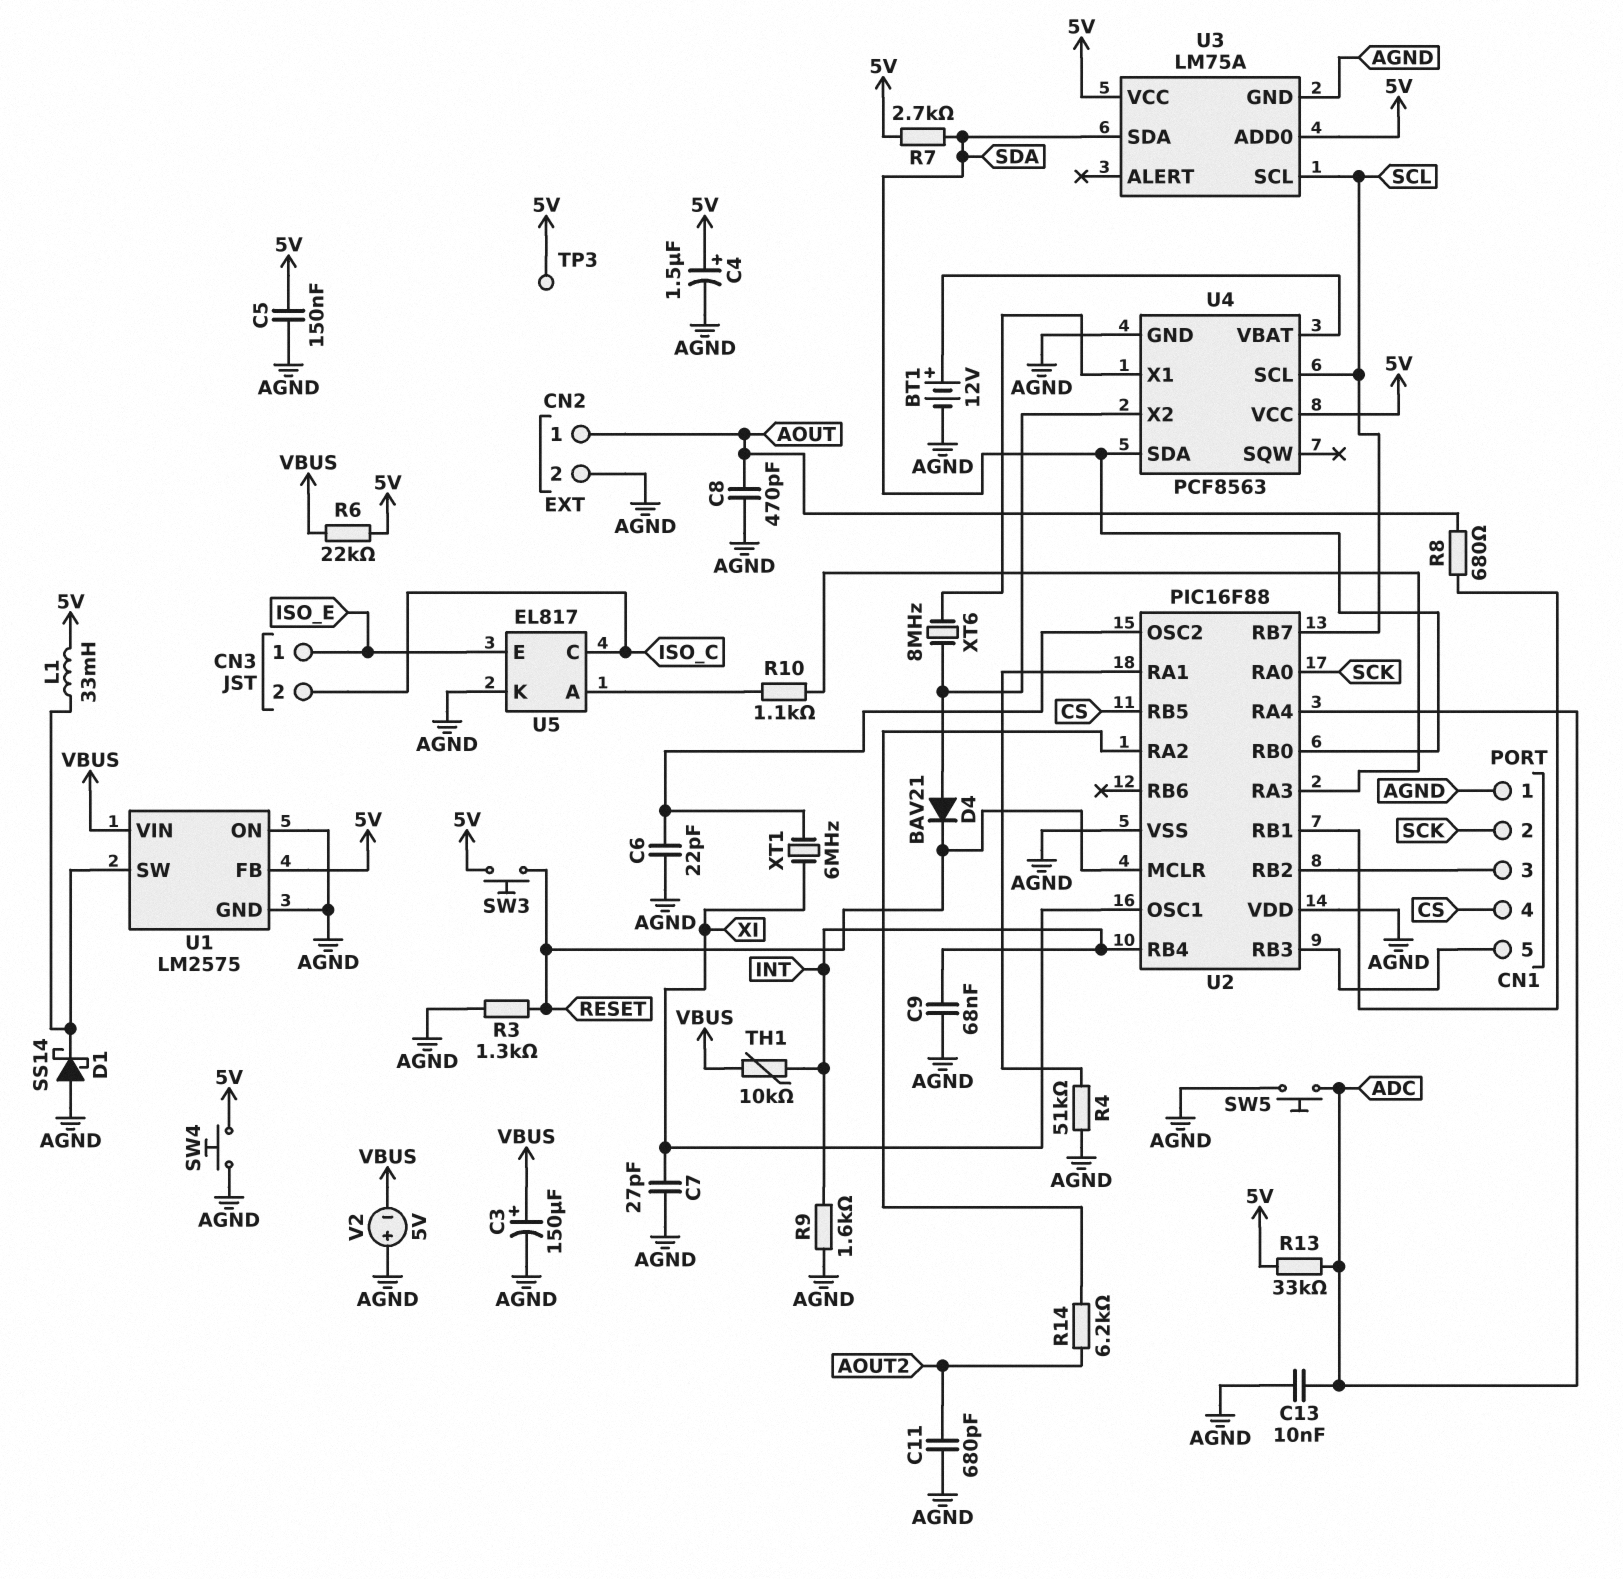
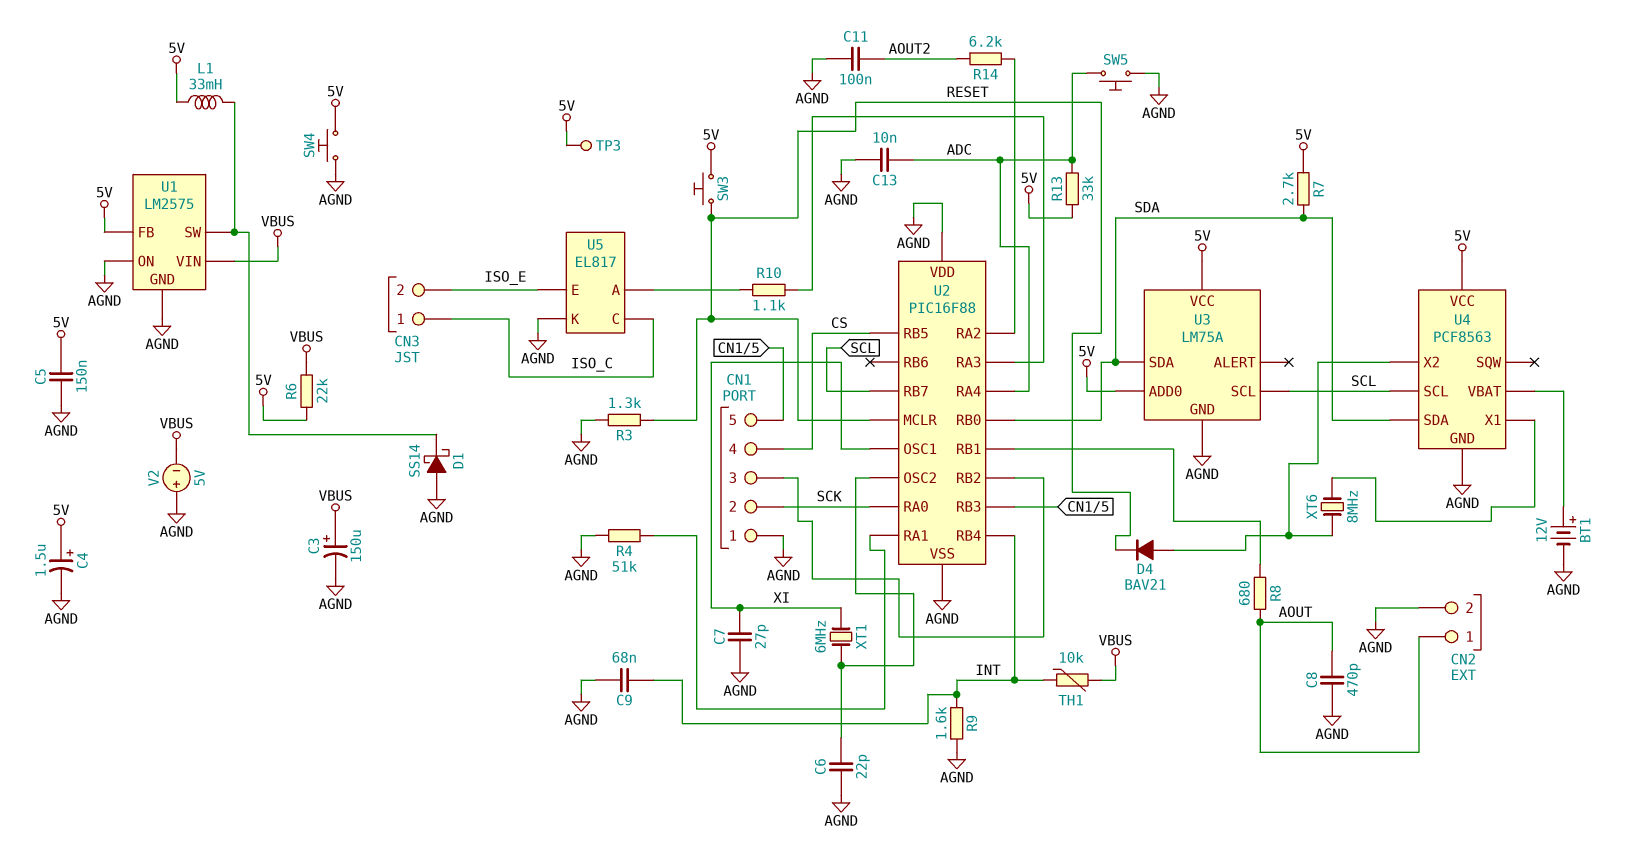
C11: 680pF (AGND, AOUT2) -> 100nF (AGND, AOUT2)
CN3 pin 1: ISO_E -> ISO_C
CN3 pin 2: ISO_C -> ISO_E

